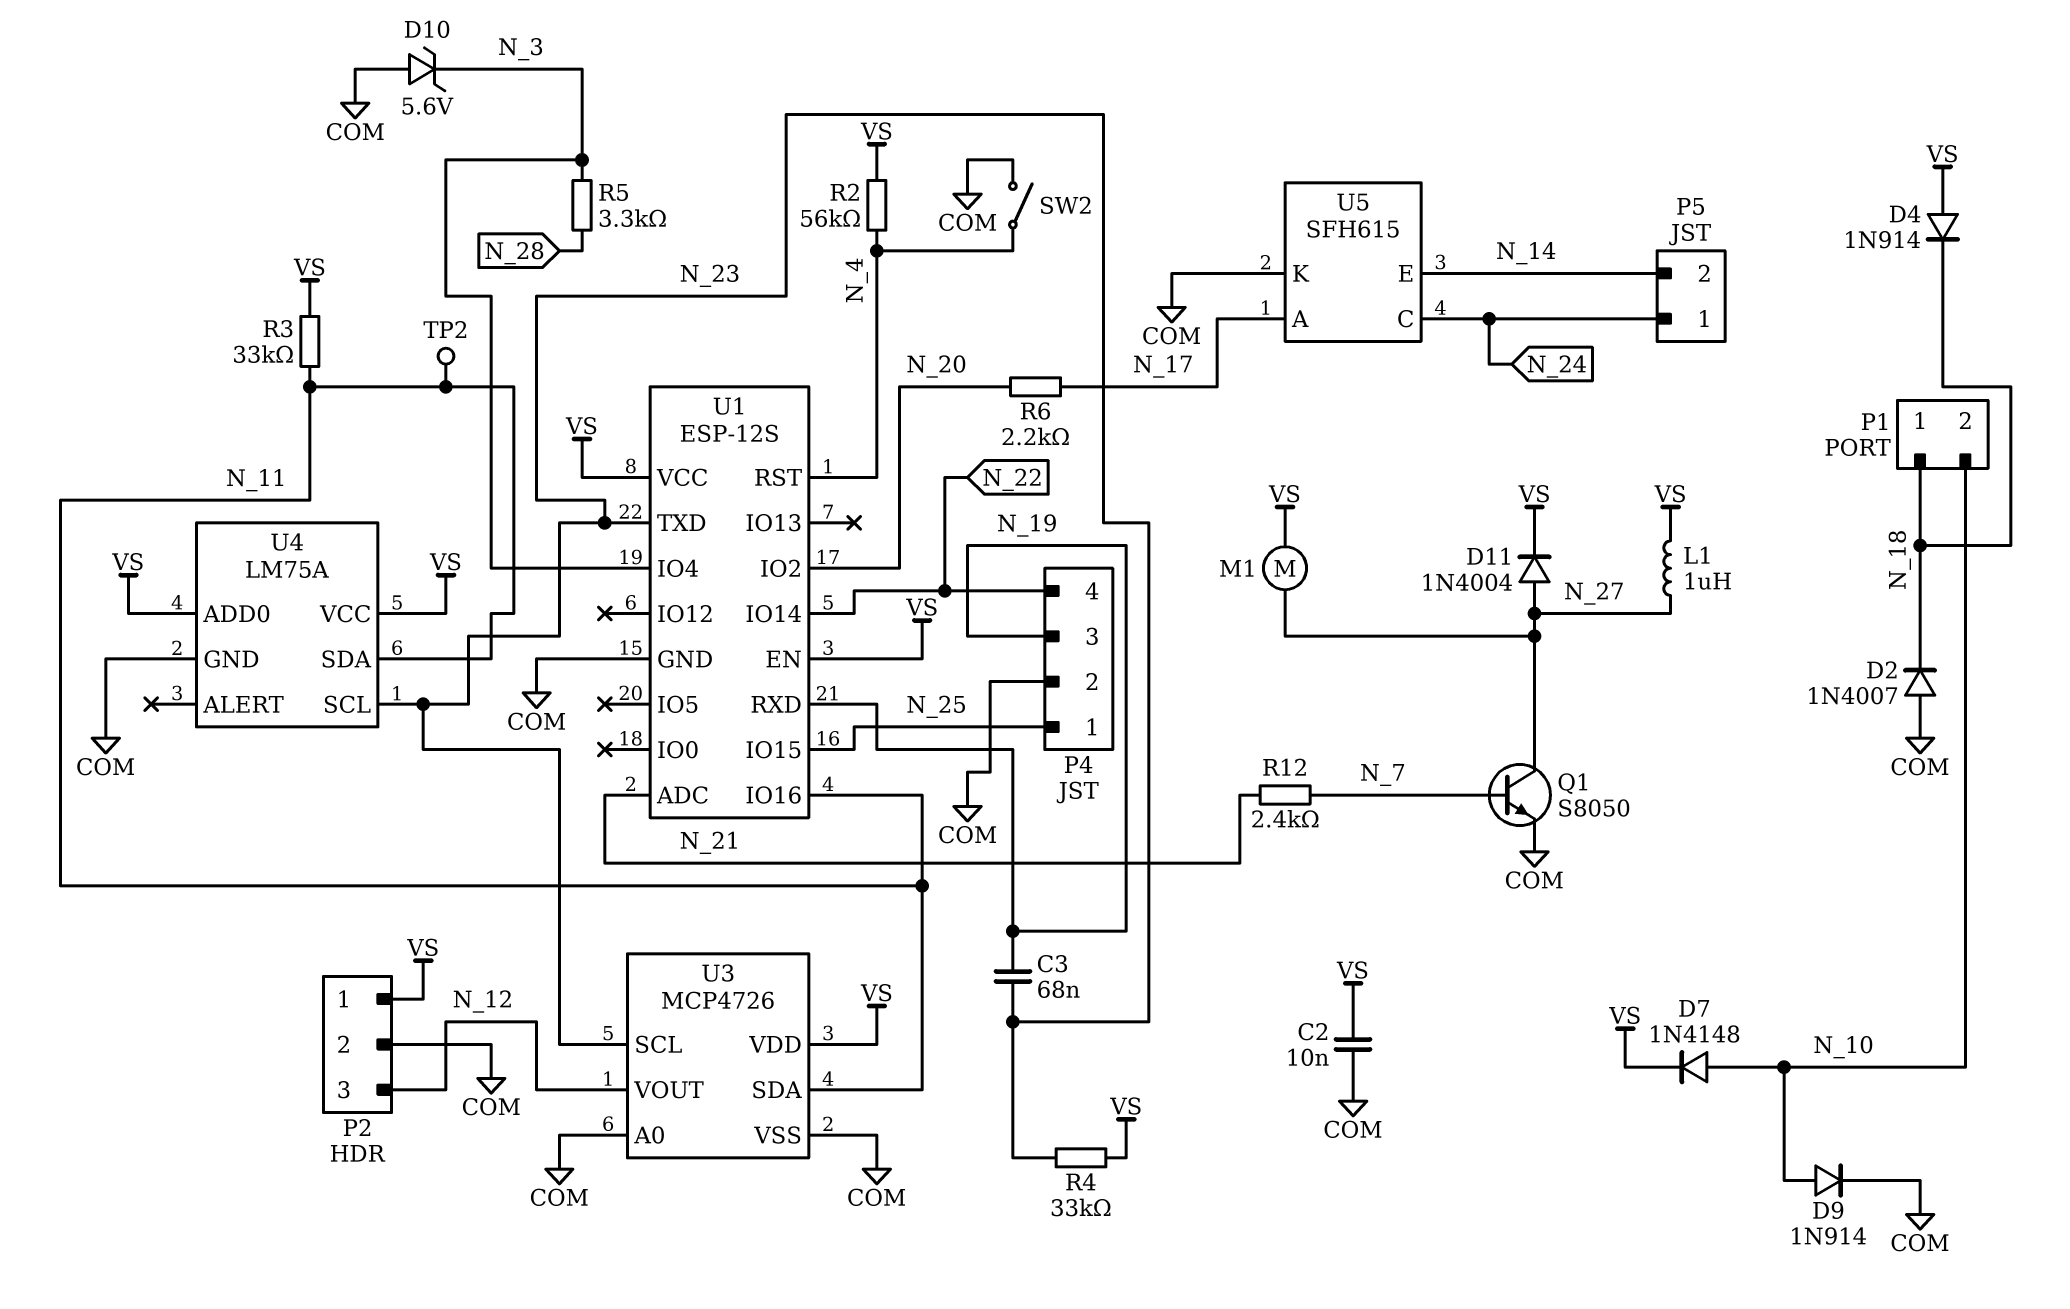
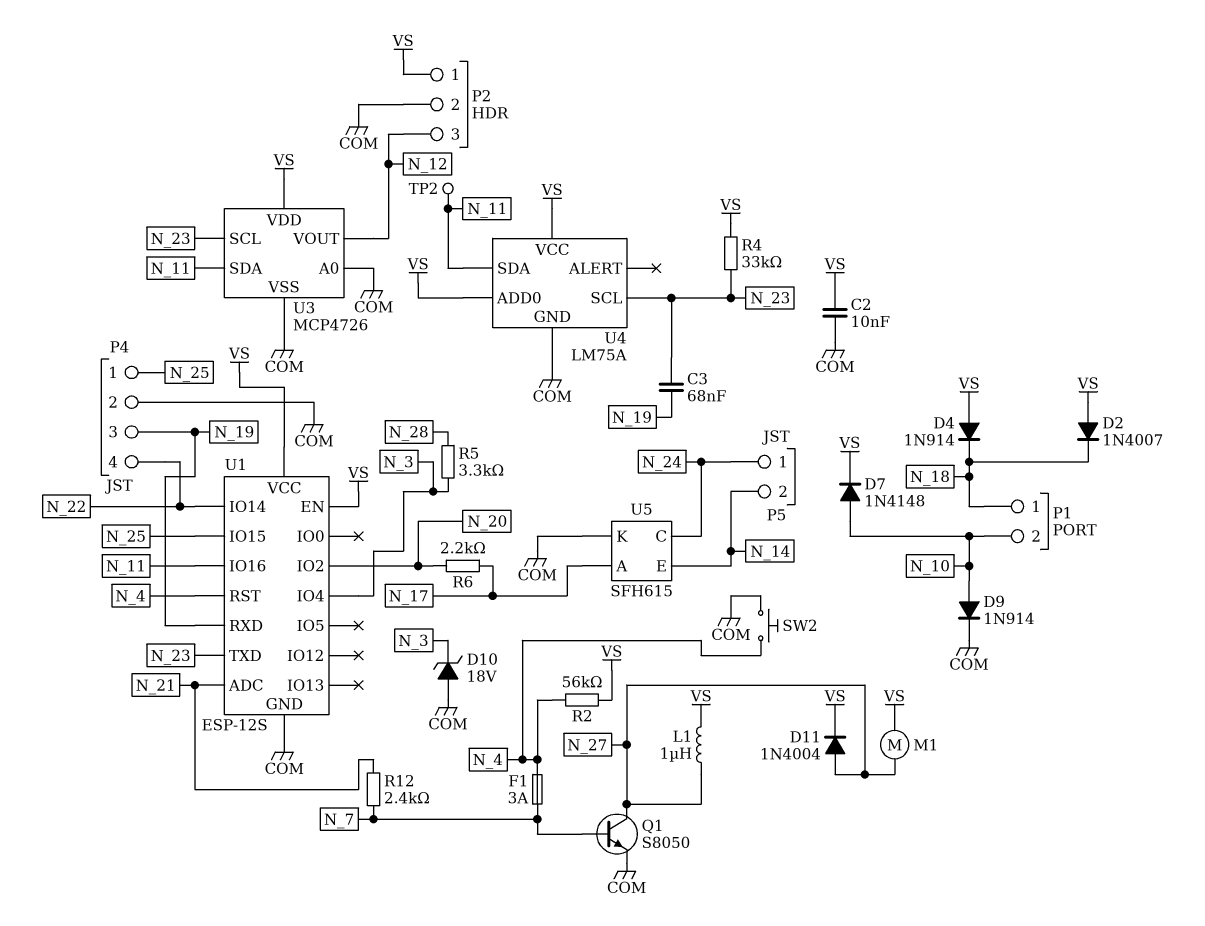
D2: diode 1N4007 (A COM, K N_18) -> diode 1N4007 (A VS, K N_18)
D10: zener 5.6V (A COM, K N_3) -> zener 18V (A COM, K N_3)
F1: none -> 3A (N_4, N_7)
R3: 33k (N_11, VS) -> none
SW2: switch (COM, N_4) -> button (COM, N_4)

